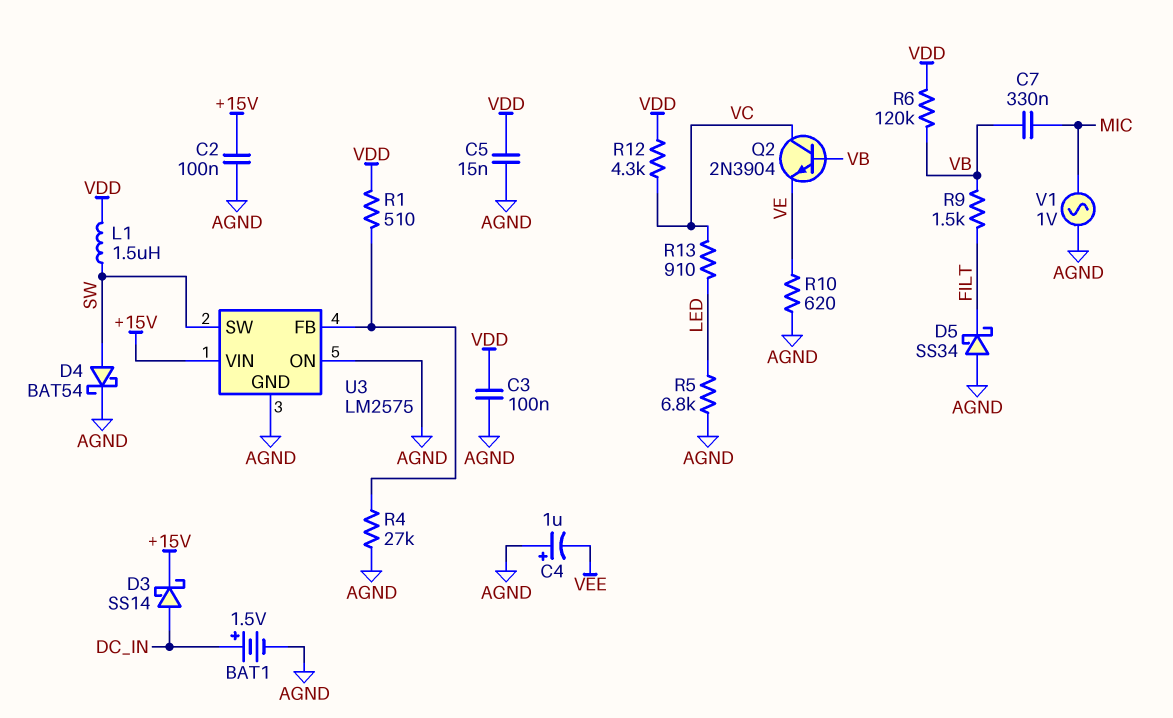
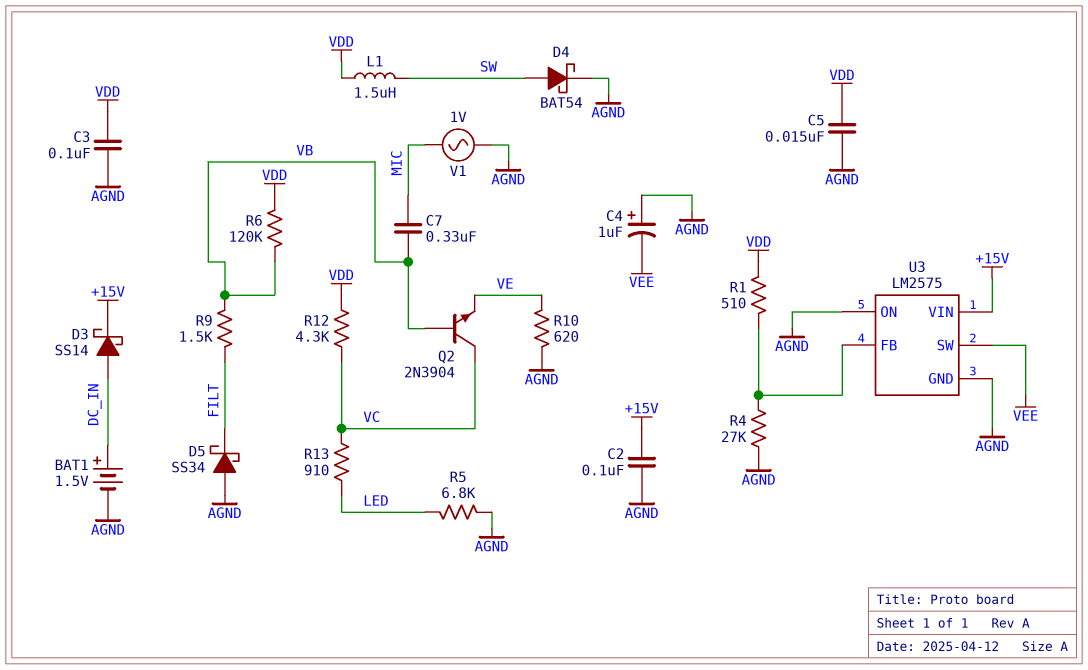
U3 pin SW: SW -> VEE

